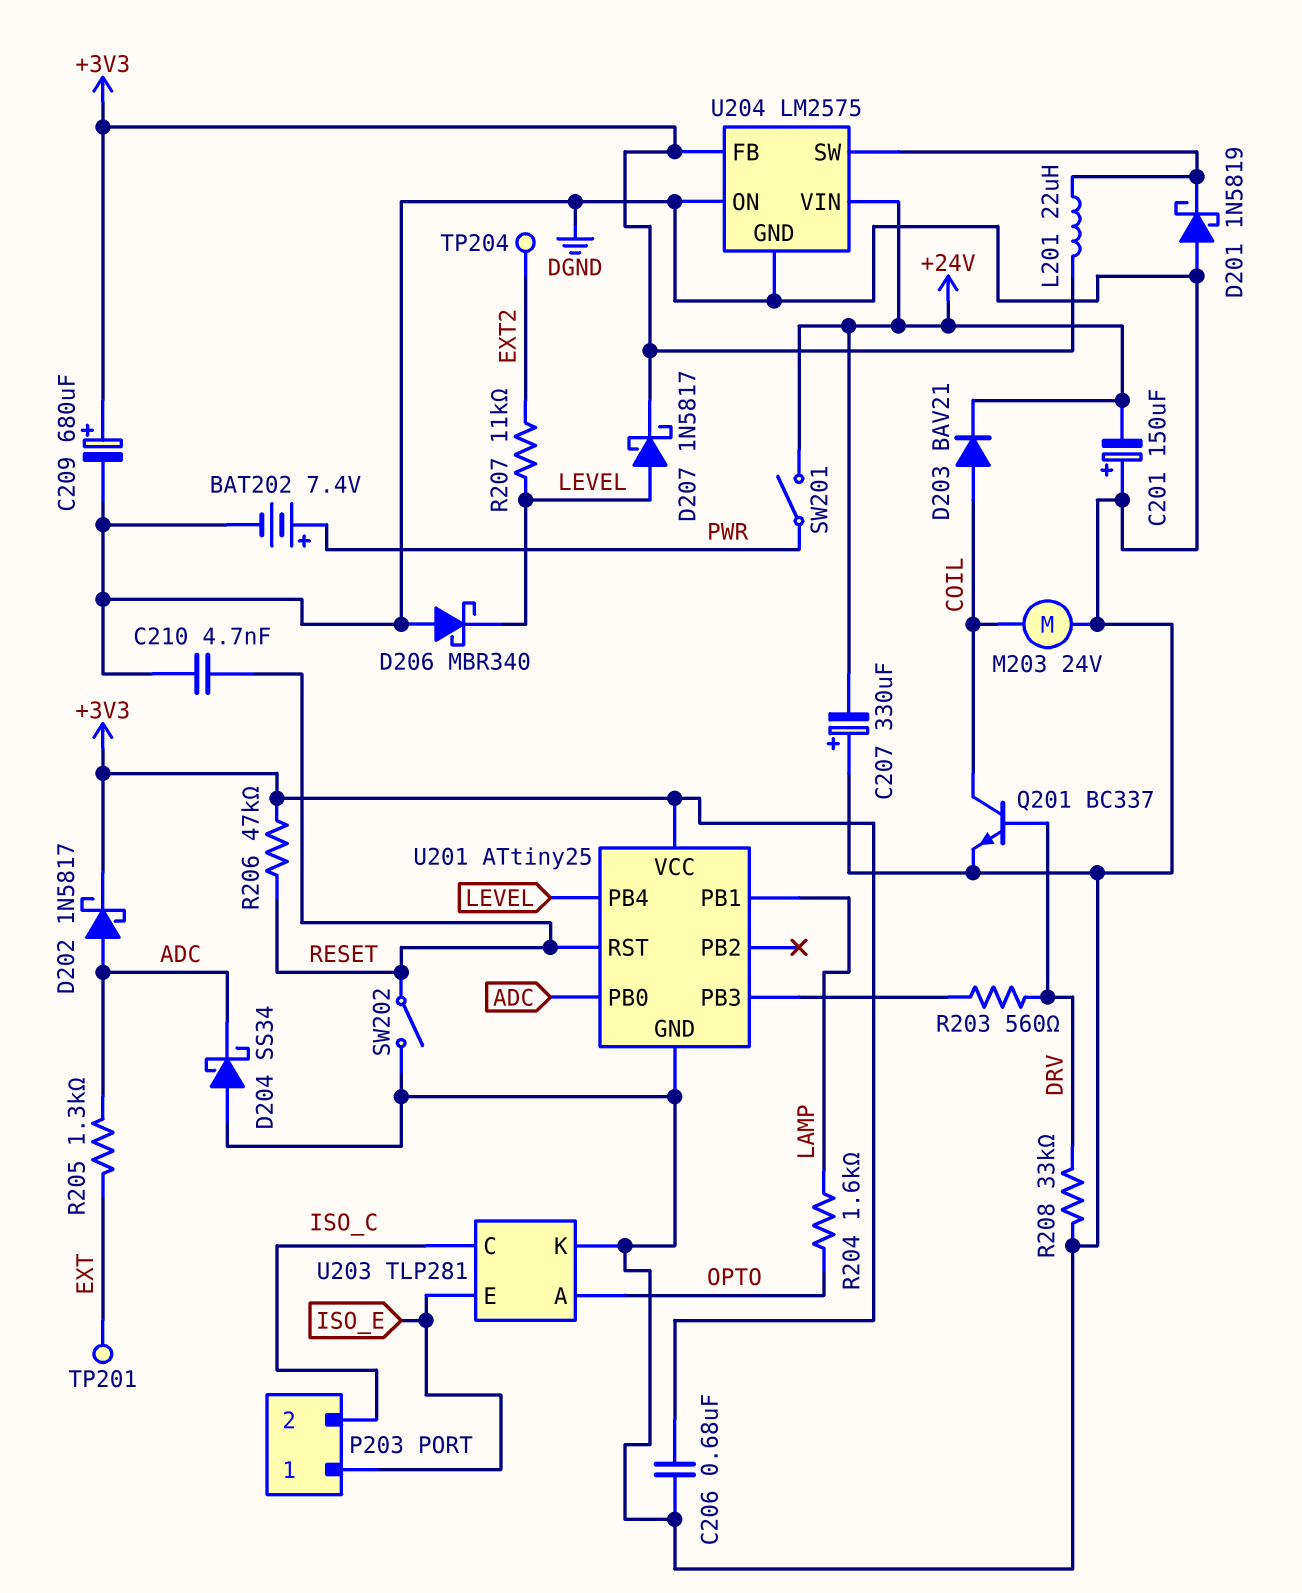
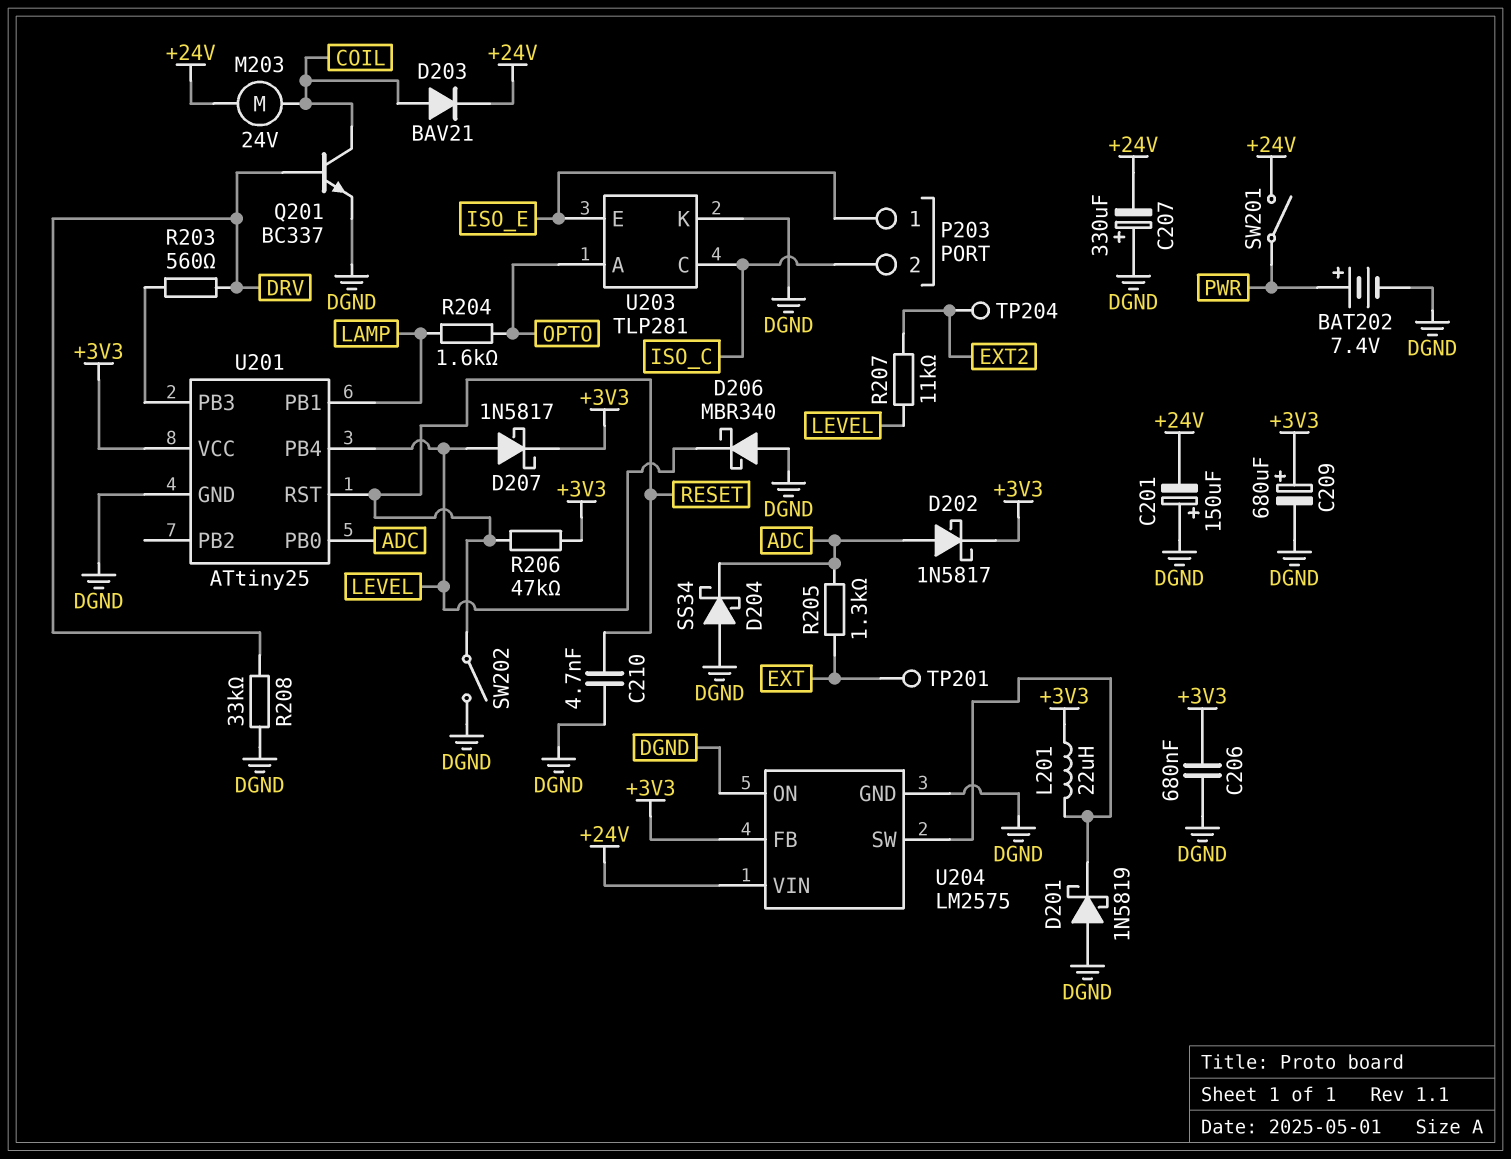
M203: motor 24V (COIL, DGND) -> motor 24V (+24V, COIL)

